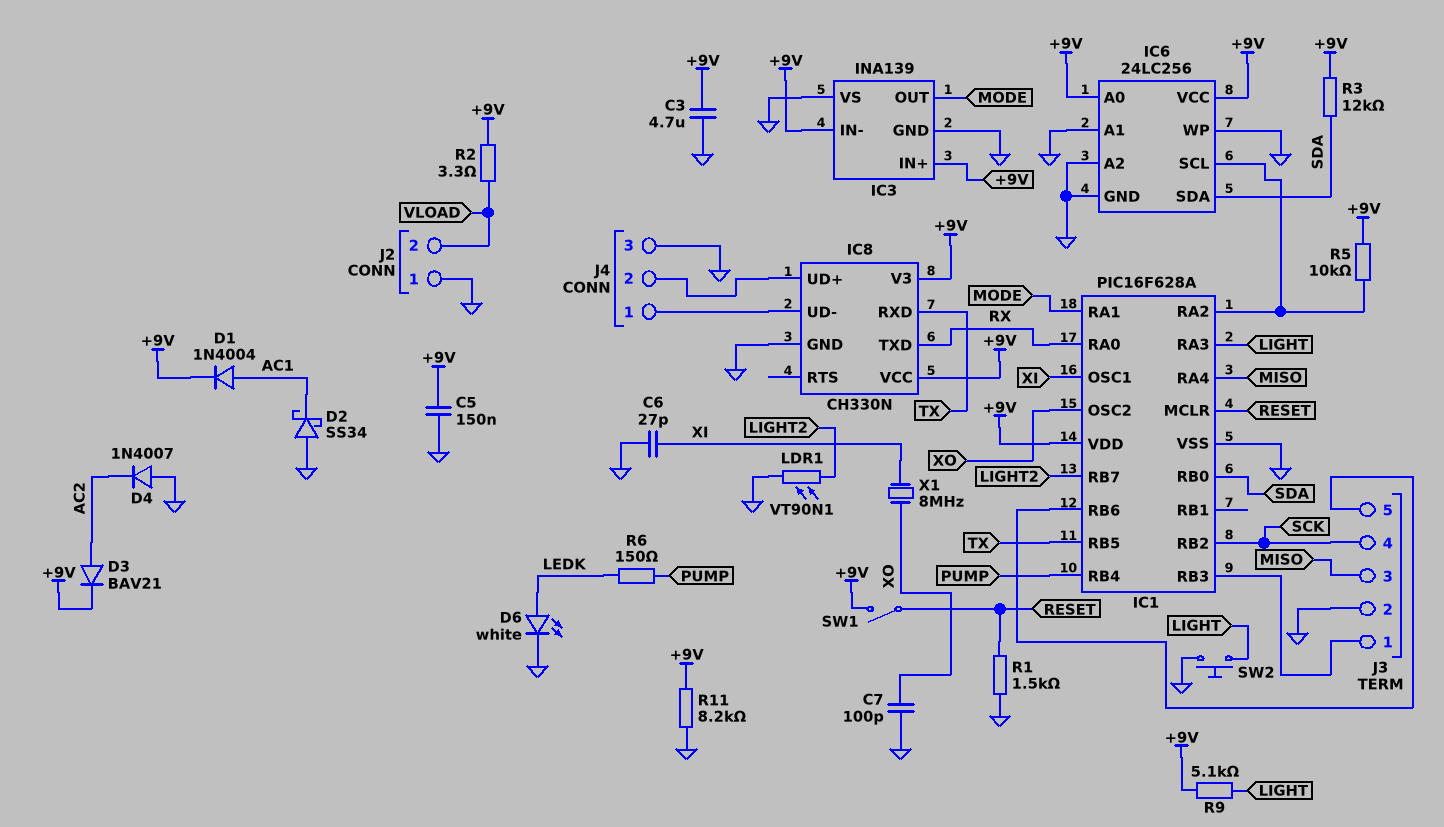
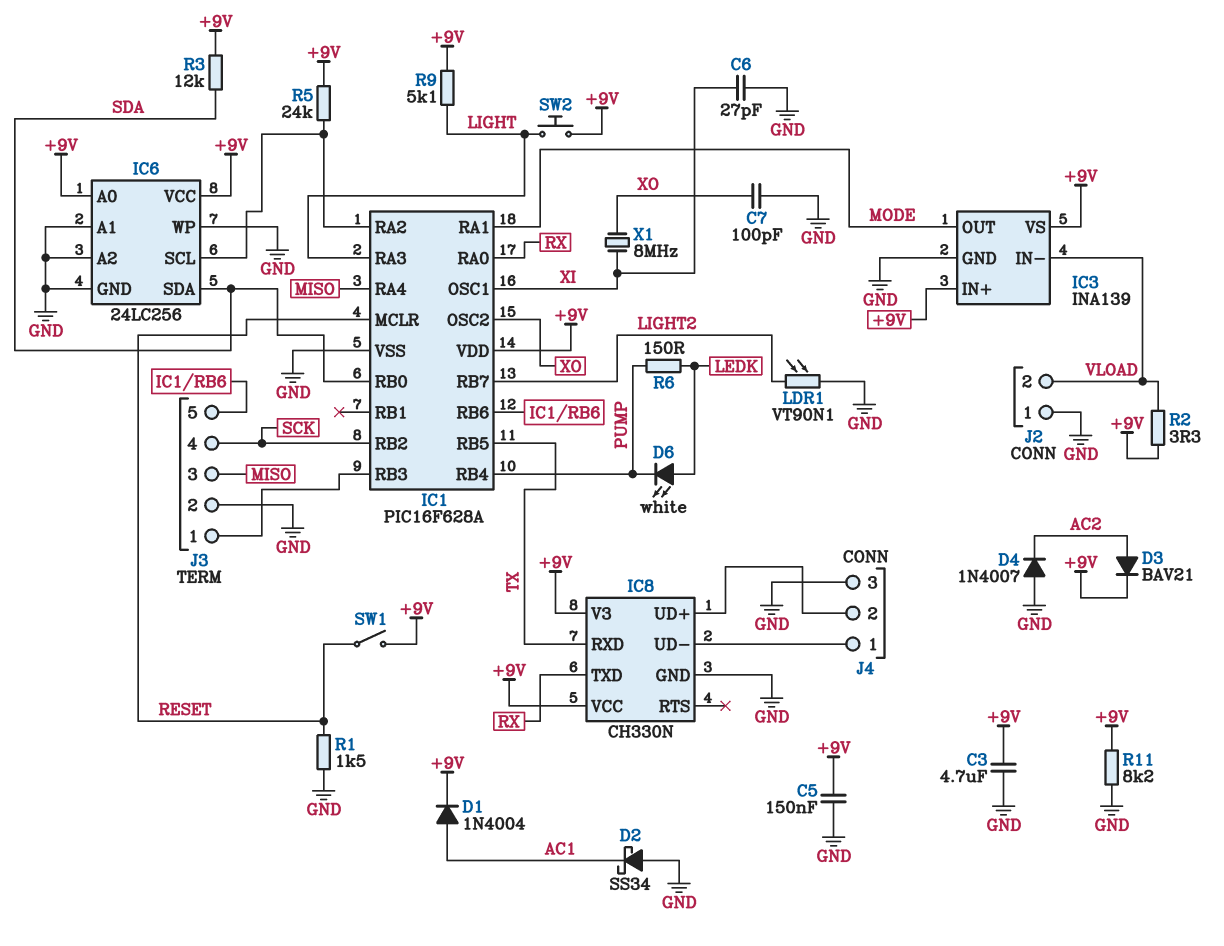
D6: LED white (A LEDK, K GND) -> LED white (A LEDK, K PUMP)
IC3 pin IN-: +9V -> VLOAD
IC3 pin VS: GND -> +9V
R5: 10k (+9V, IC1/RA2) -> 24k (+9V, IC1/RA2)
SW2: button (GND, LIGHT) -> button (+9V, LIGHT)

